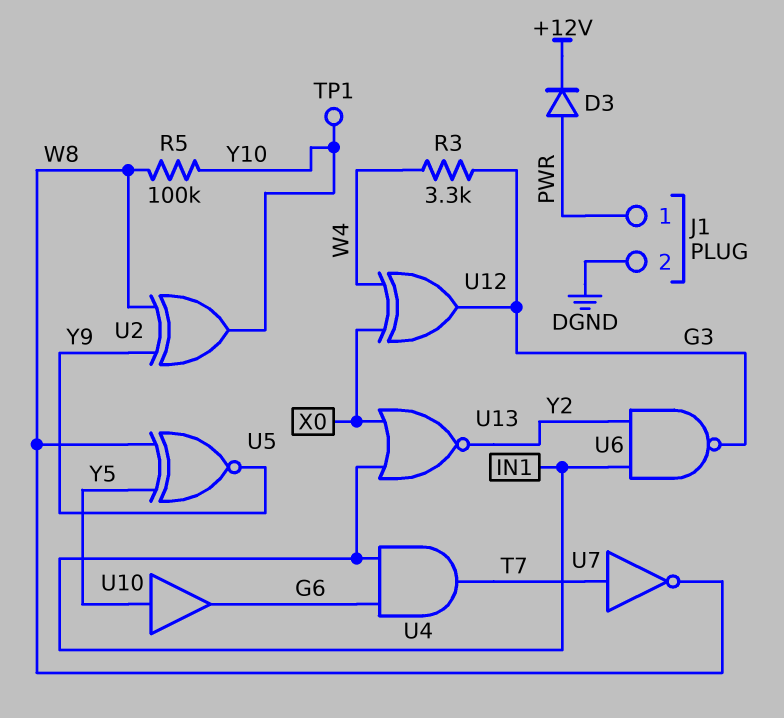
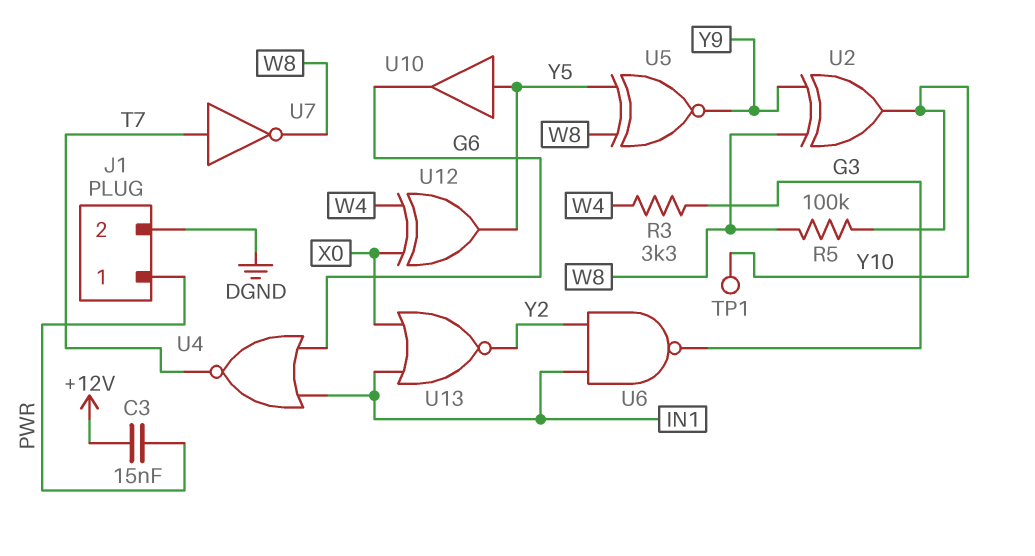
C3: none -> 15nF (+12V, PWR)
D3: diode (A PWR, K +12V) -> none
U4: AND (in G6, in IN1, out T7) -> NOR (in G6, in IN1, out T7)
U12: XOR (in W4, in X0, out G3) -> XOR (in W4, in X0, out Y5)

